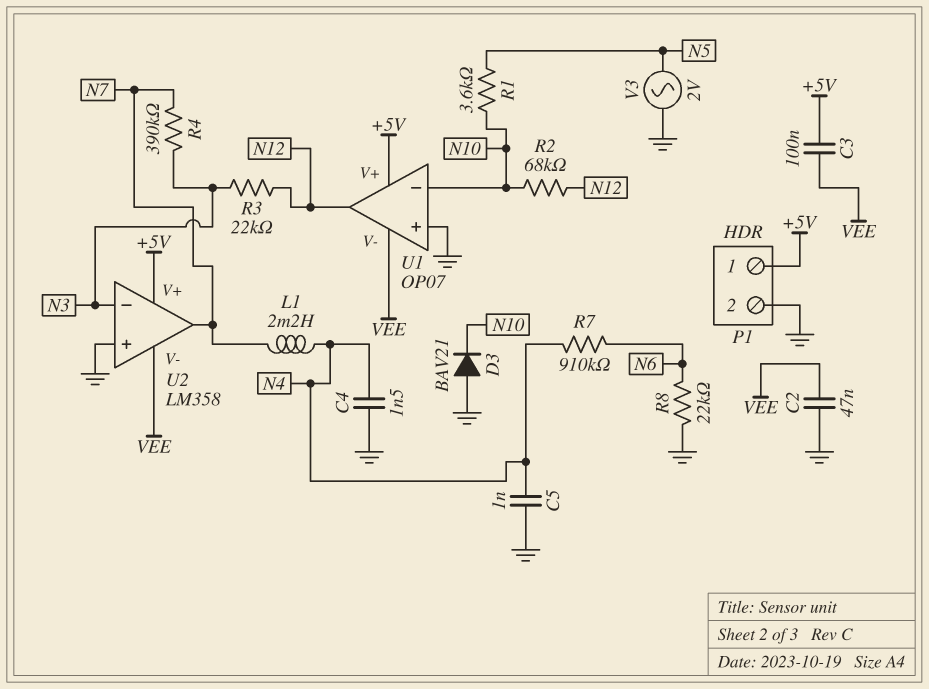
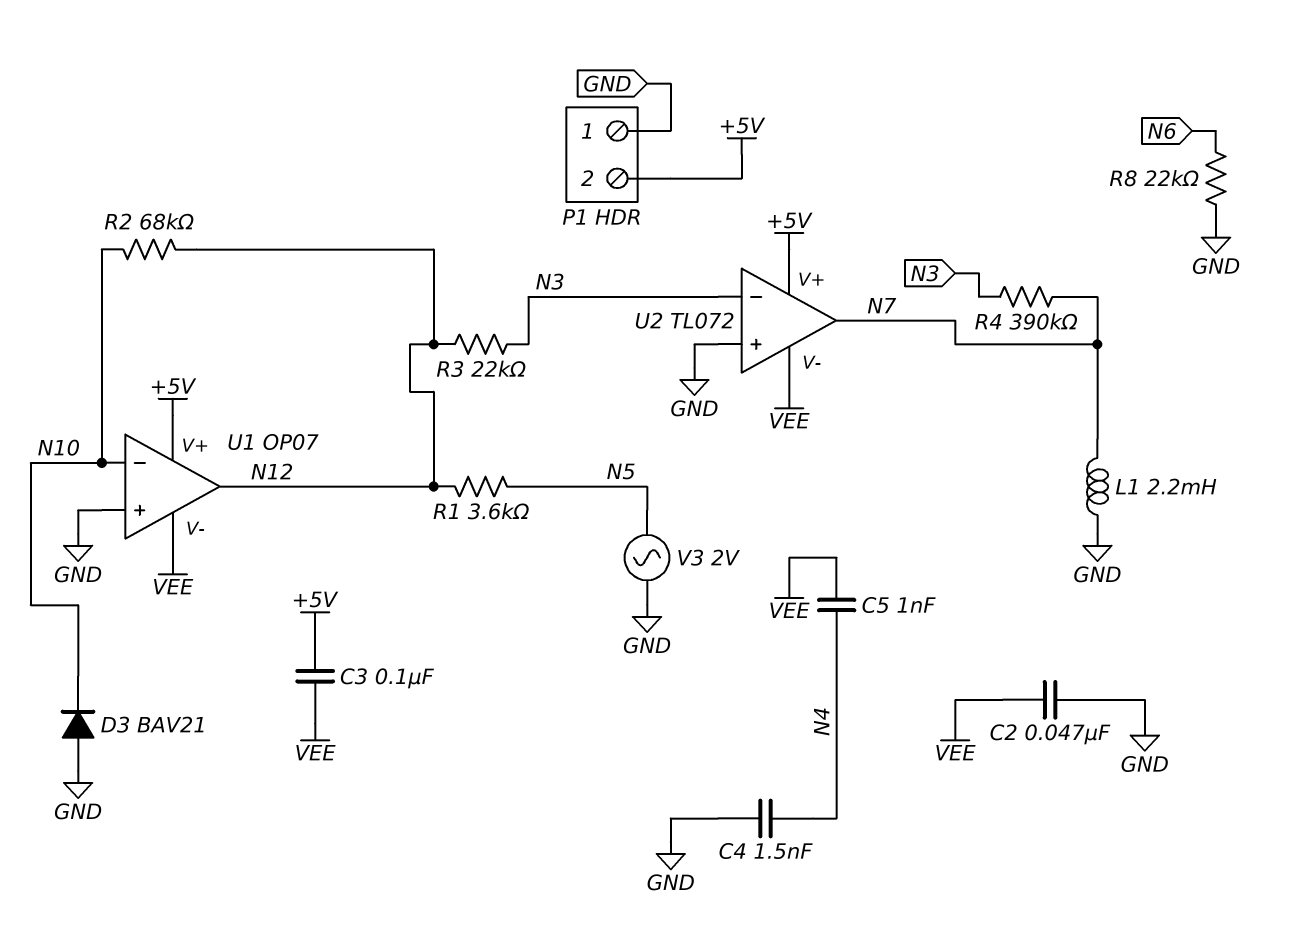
C5: 1nF (GND, N4) -> 1nF (N4, VEE)
L1: 2.2mH (N4, N7) -> 2.2mH (GND, N7)
P1 pin 1: +5V -> GND
P1 pin 2: GND -> +5V
R1: 3.6k (N5, N10) -> 3.6k (N5, N12)
R7: 910k (N4, N6) -> none
U2: LM358 -> TL072

